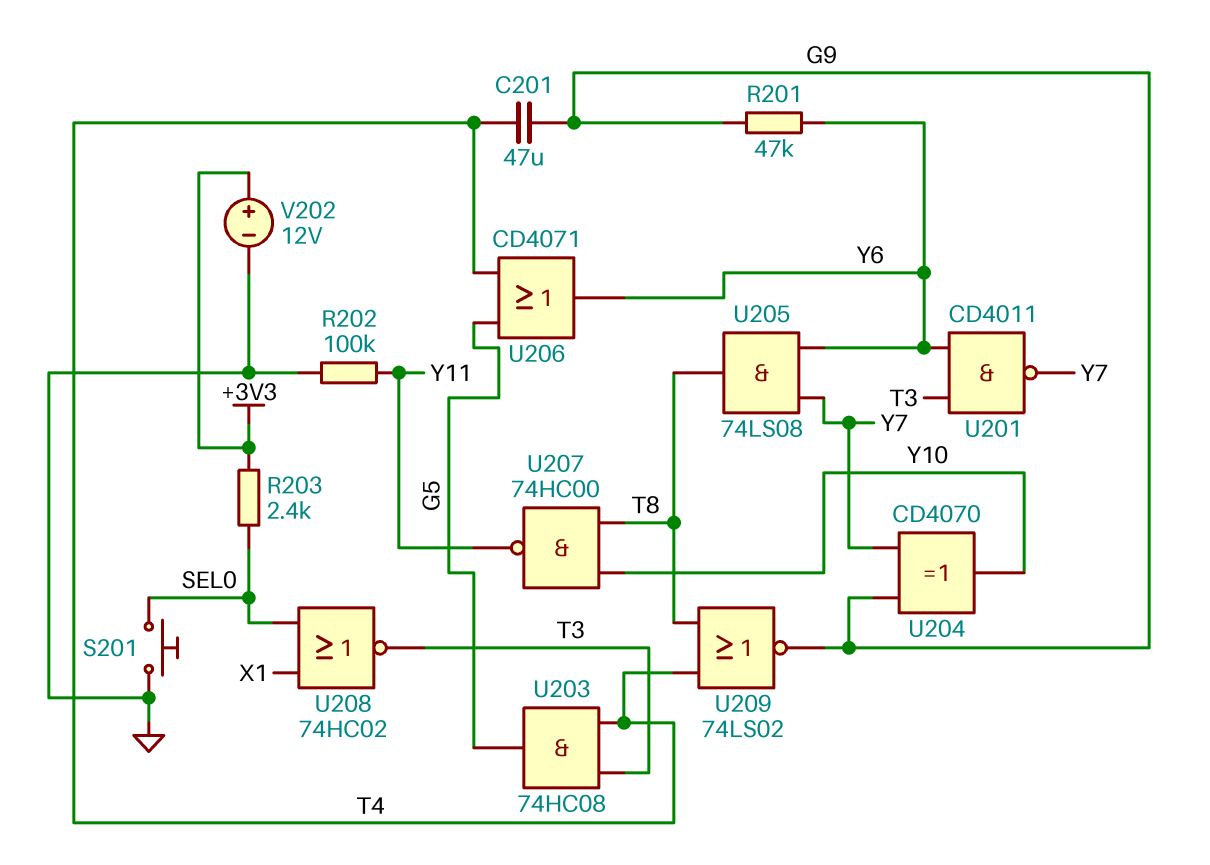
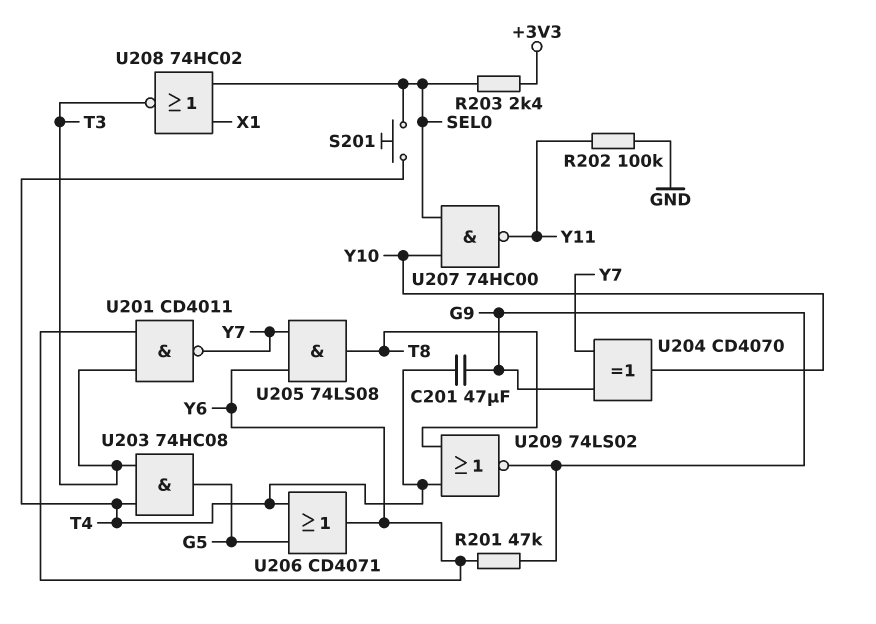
S201: button (GND, SEL0) -> button (SEL0, T4)
U207: NAND 74HC00 (in T8, in Y10, out Y11) -> NAND 74HC00 (in SEL0, in Y10, out Y11)
V202: 12V (plus +3V3, minus GND) -> none

